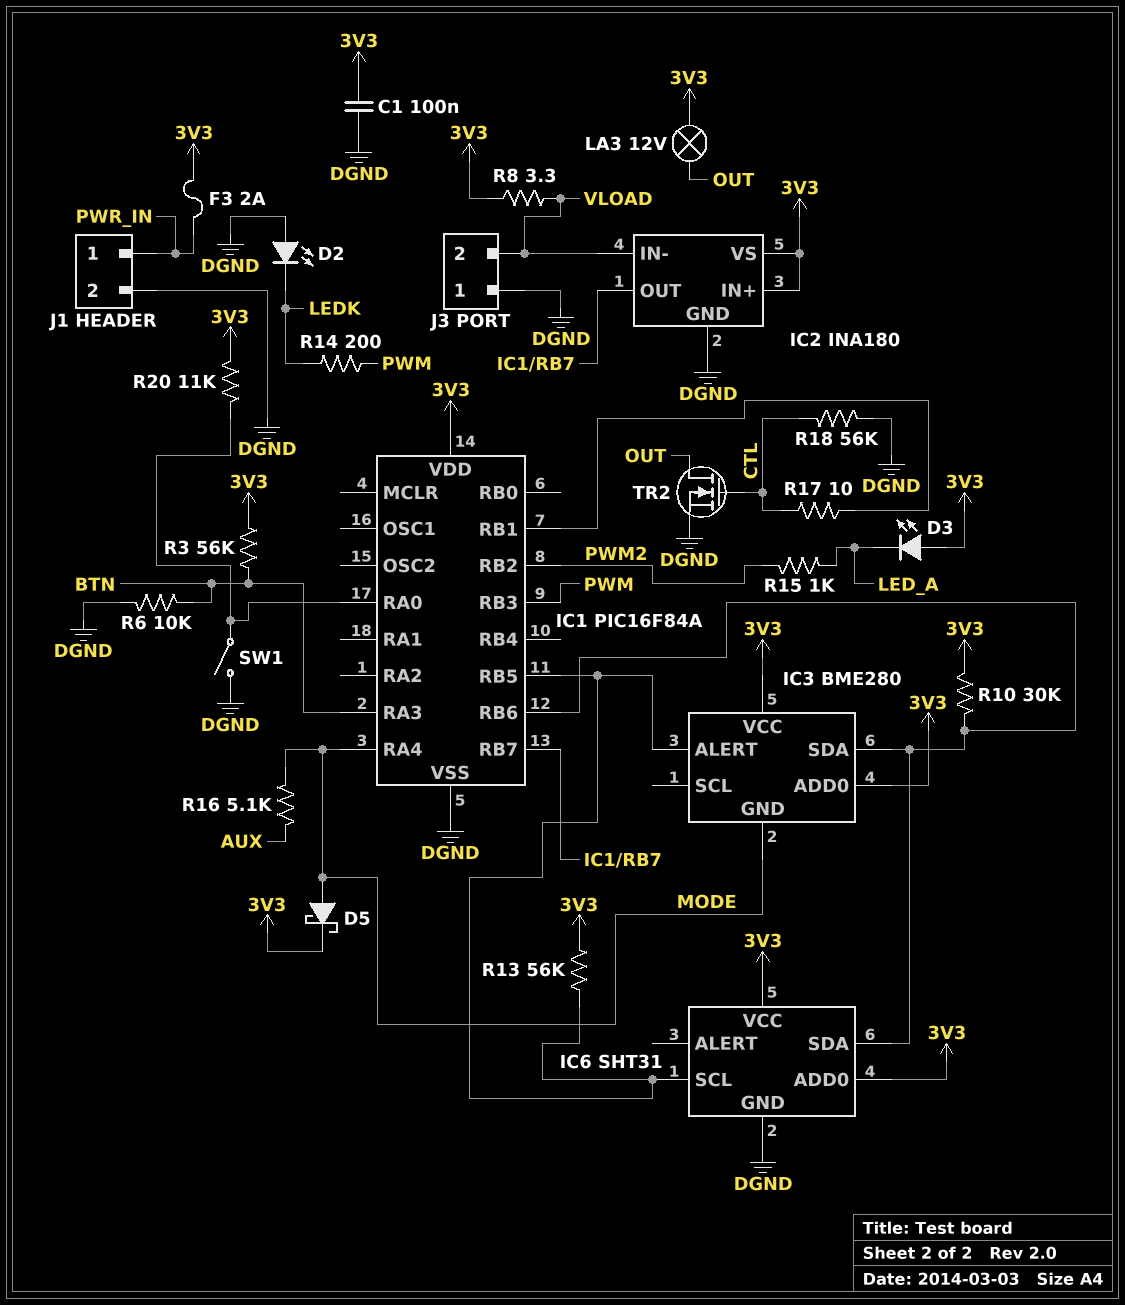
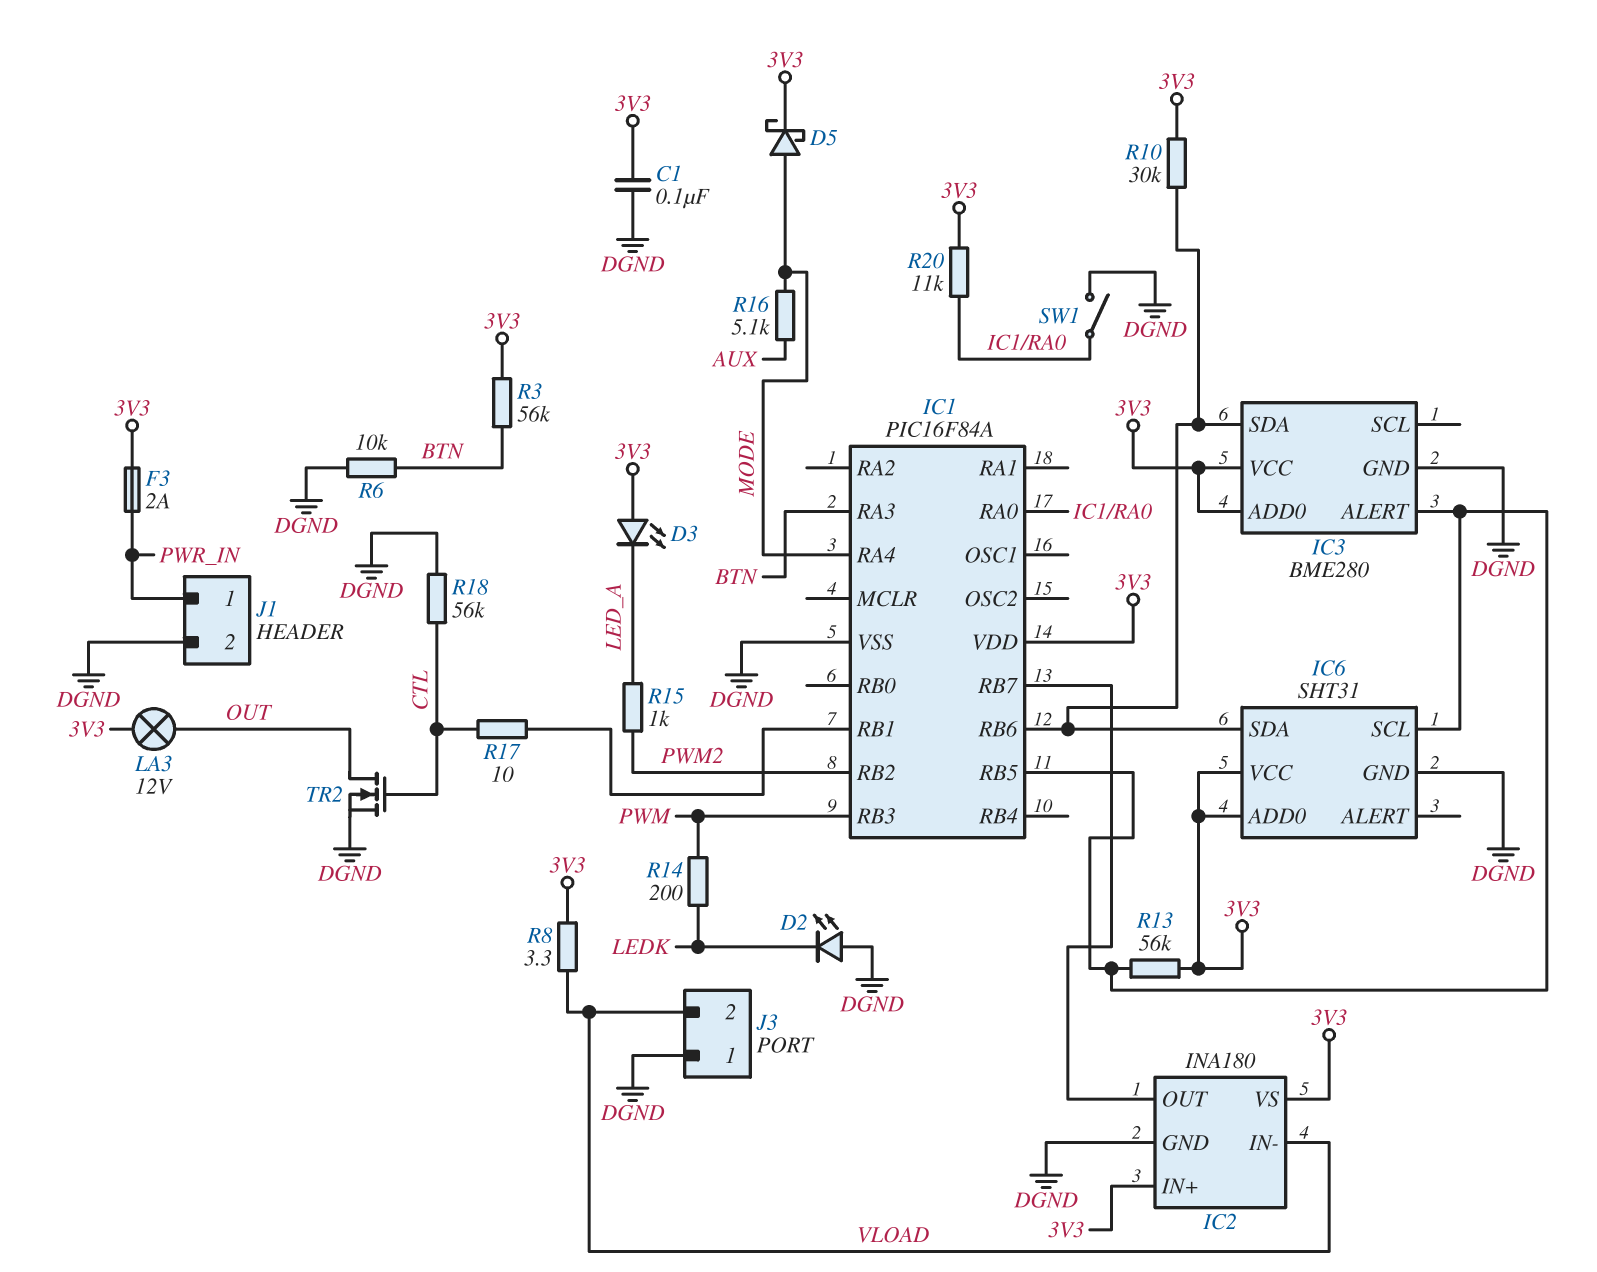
IC3 pin GND: MODE -> DGND

